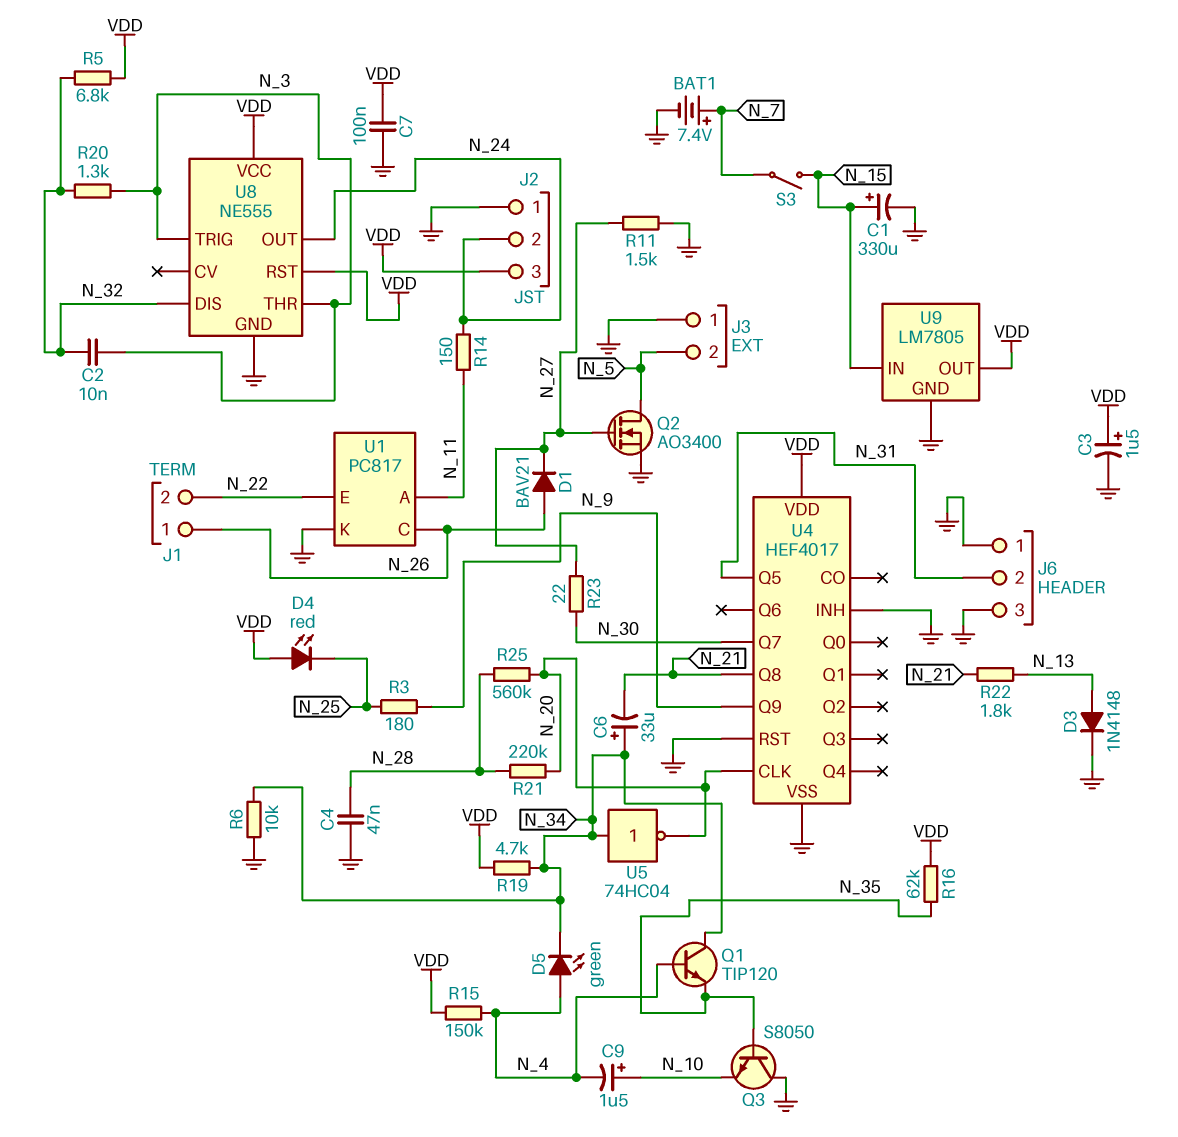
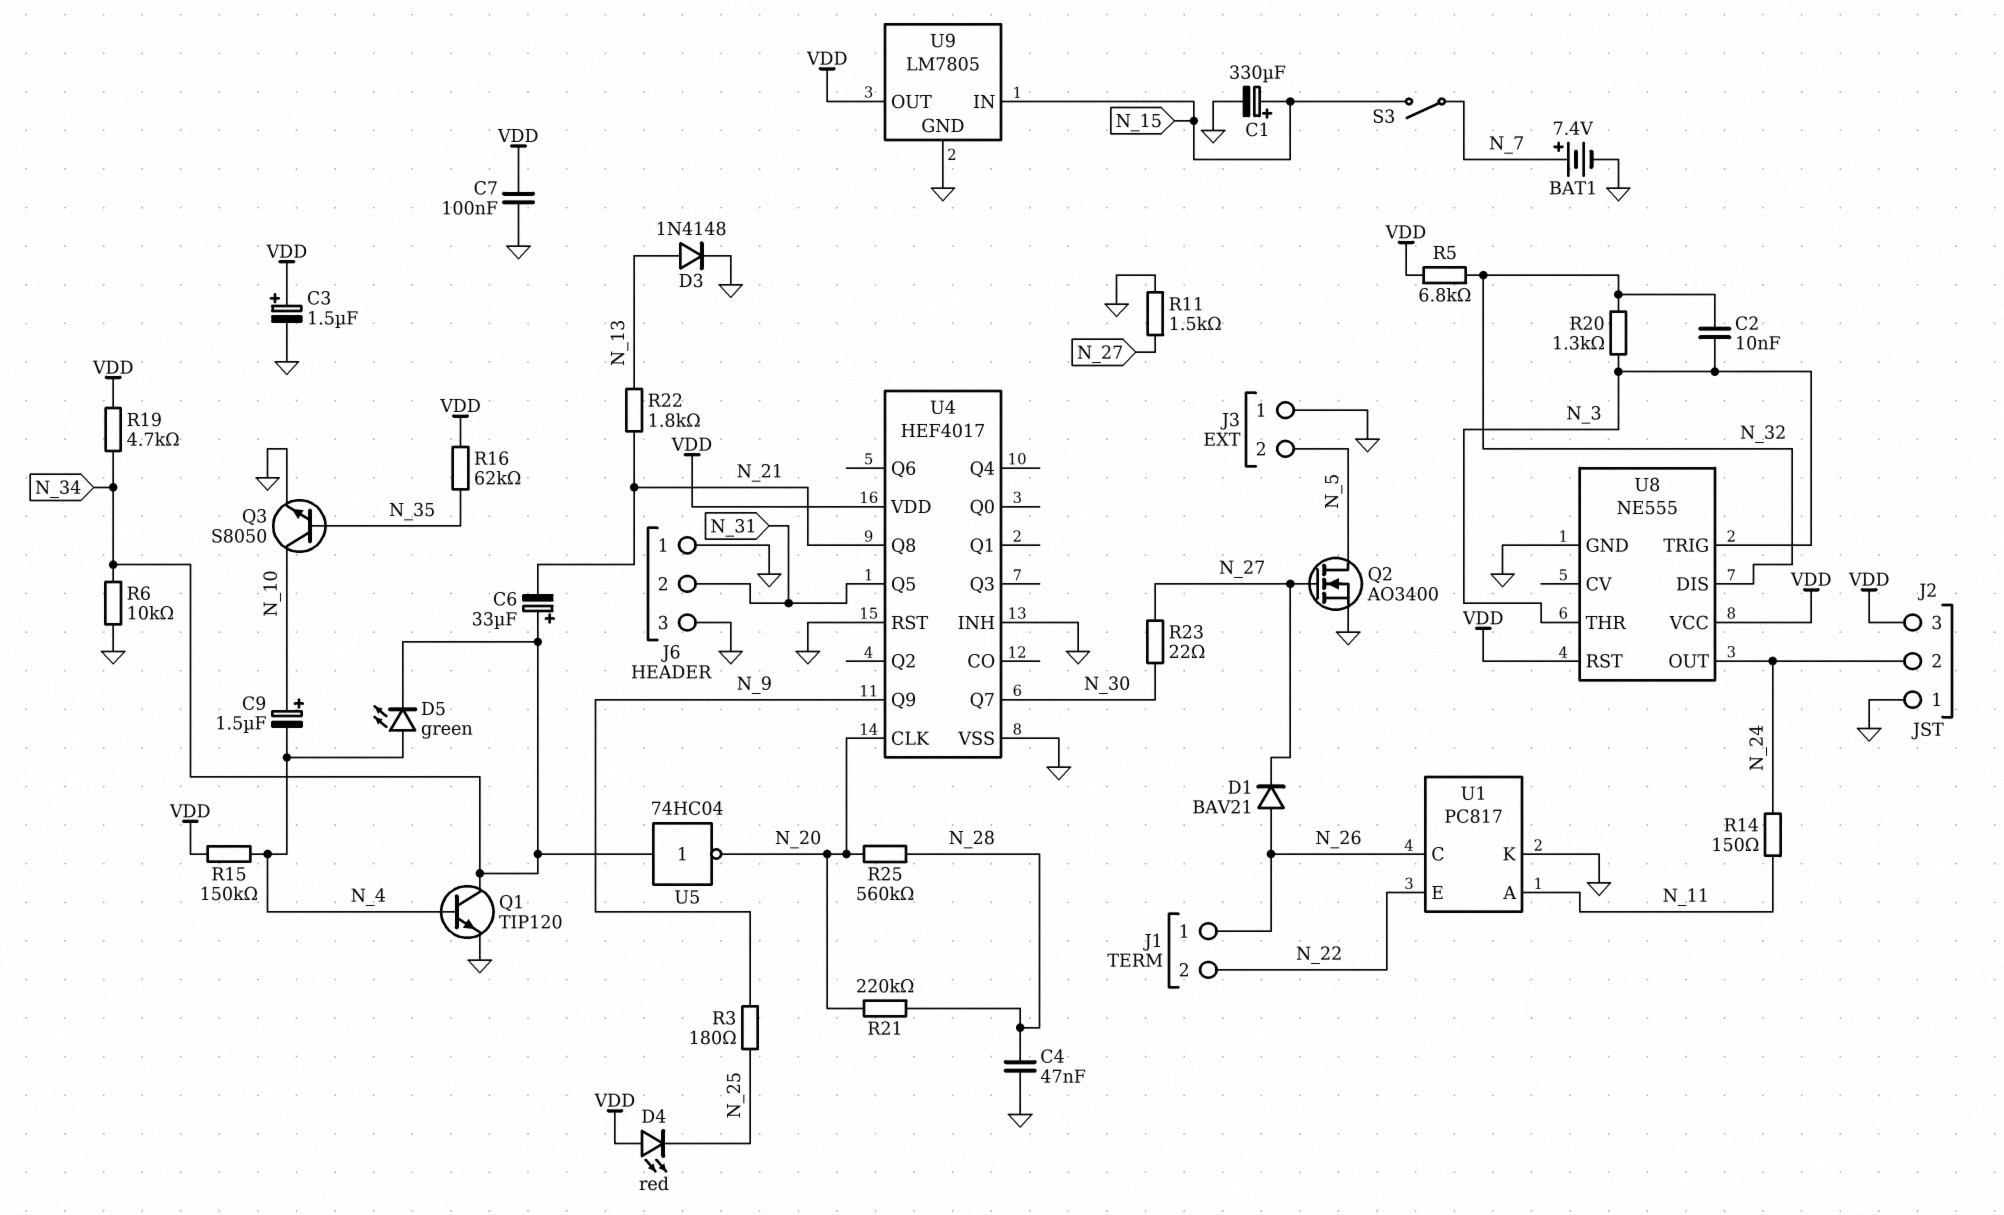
Q1: NPN TIP120 (B N_4, C N_34, E N_35) -> NPN TIP120 (B N_4, C N_34, E GND)
Q3: NPN S8050 (B N_35, C GND, E N_10) -> NPN S8050 (B N_35, C N_10, E GND)

